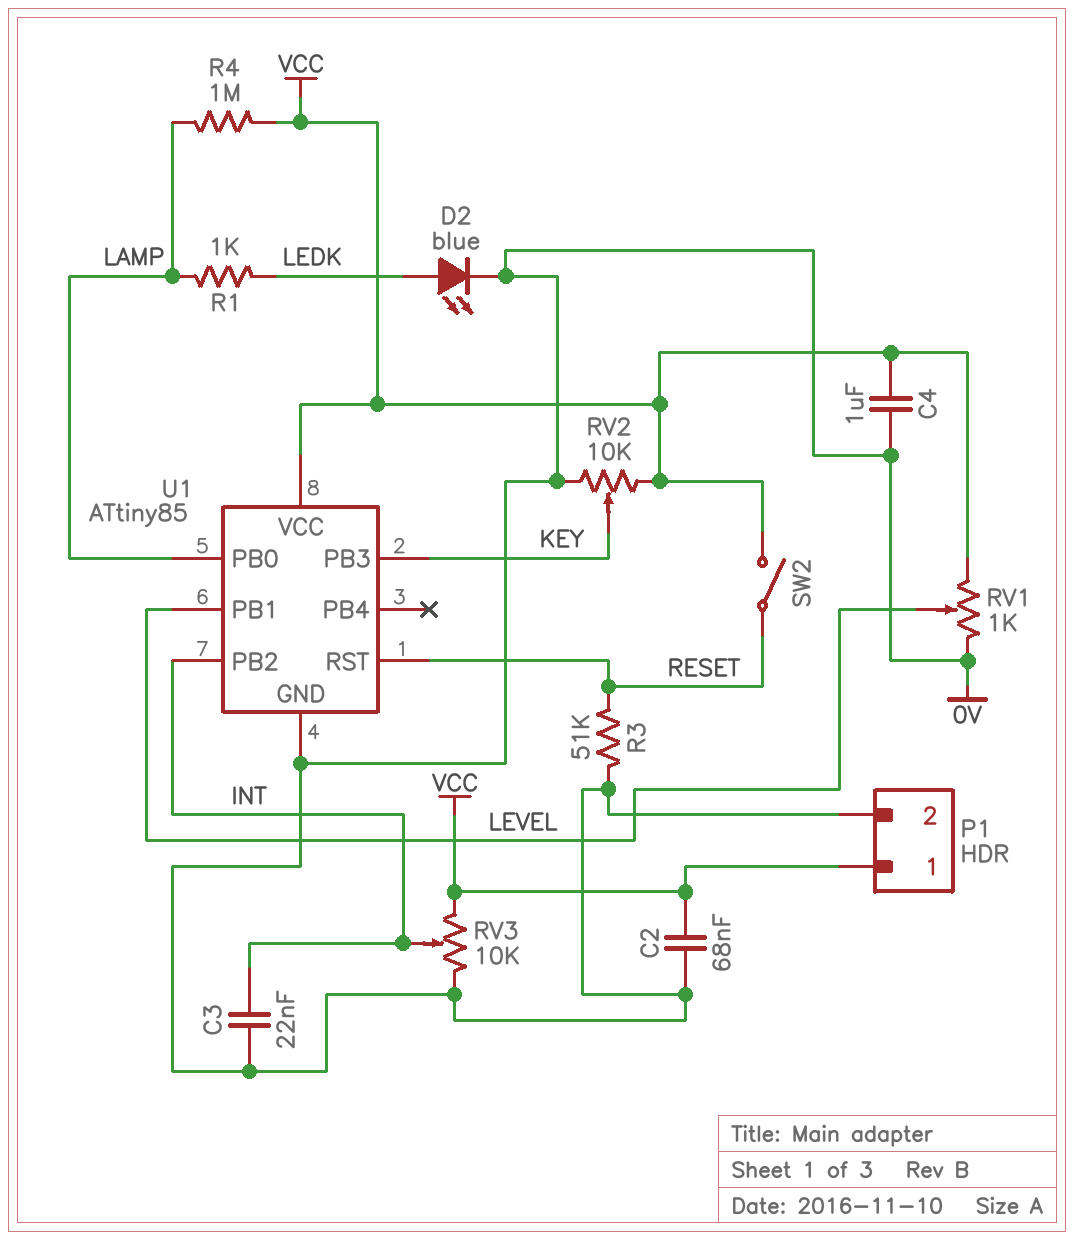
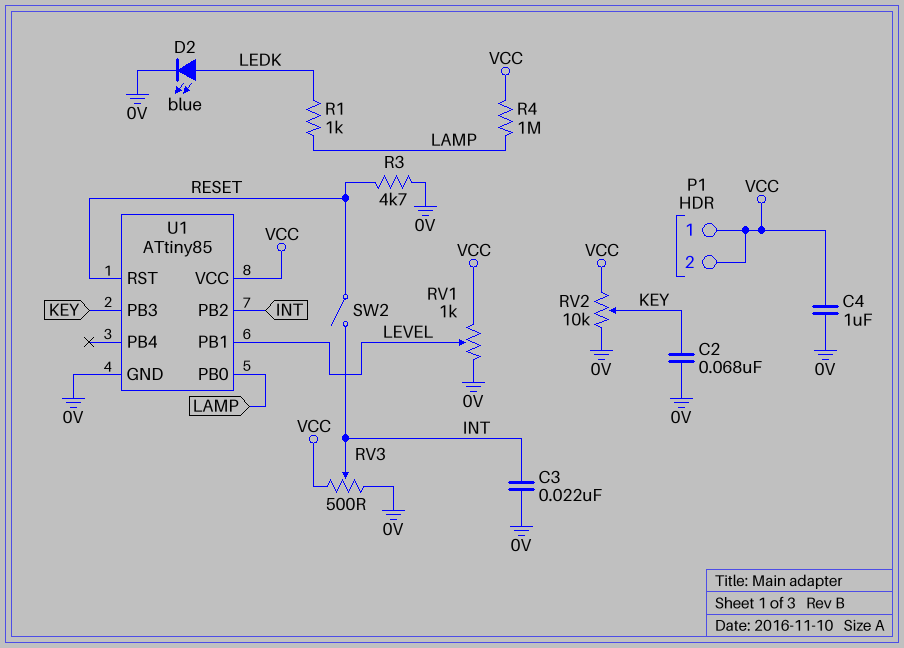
C2: 68nF (0V, VCC) -> 68nF (0V, KEY)
P1 pin 2: 0V -> VCC
R3: 51k (0V, RESET) -> 4.7k (0V, RESET)
RV3: 10k (0V, VCC, wiper INT) -> 500 (0V, VCC, wiper INT)
SW2: switch (RESET, VCC) -> switch (INT, RESET)

